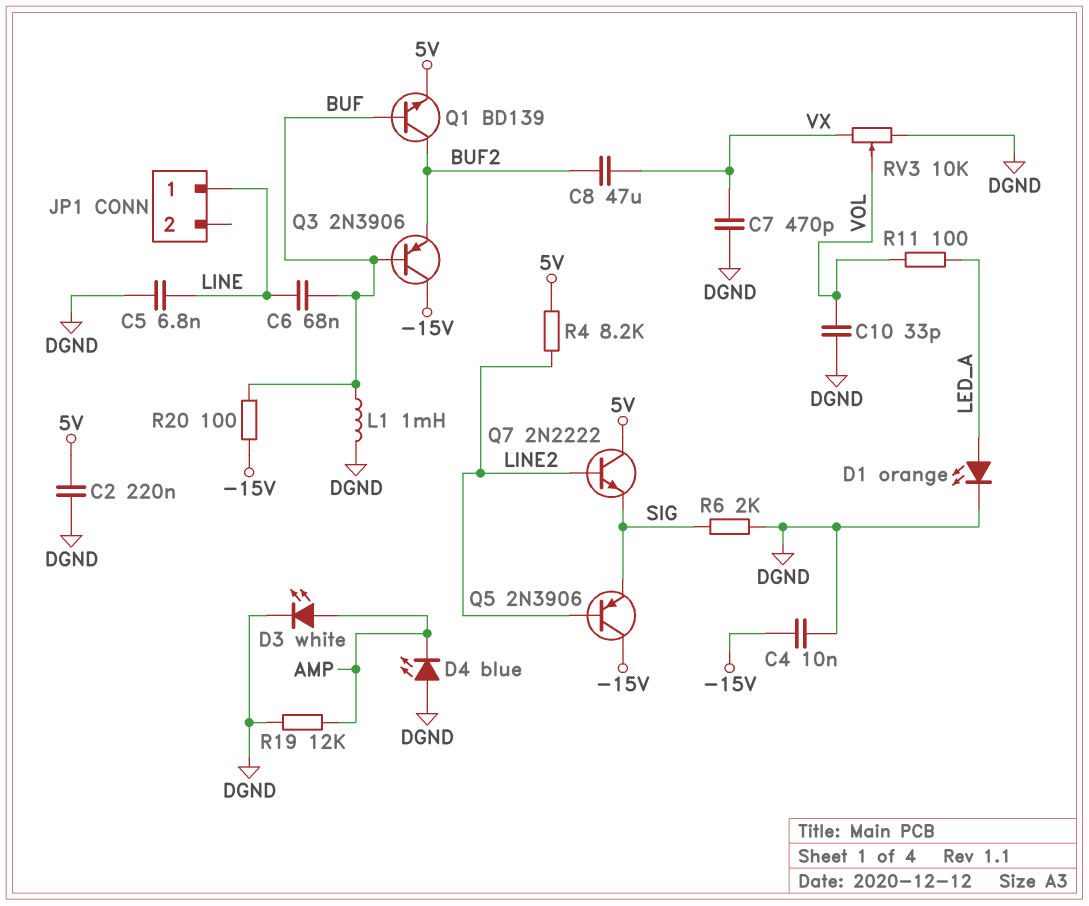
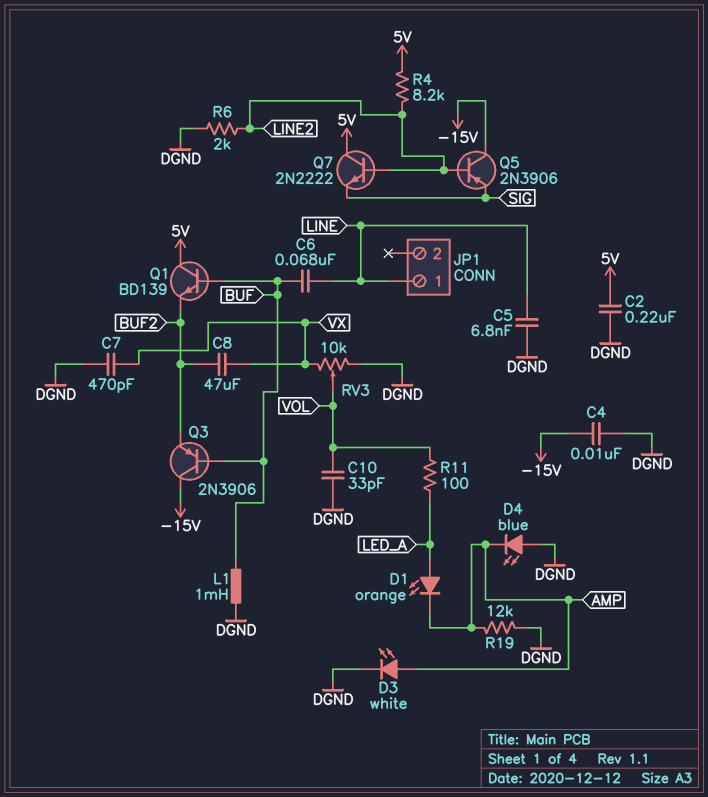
D1: LED orange (A LED_A, K DGND) -> LED orange (A LED_A, K AMP)
Q1: NPN BD139 (B BUF, C BUF2, E 5V) -> NPN BD139 (B BUF, C 5V, E BUF2)
R6: 2k (DGND, SIG) -> 2k (DGND, LINE2)
R20: 100 (-15V, BUF) -> none

